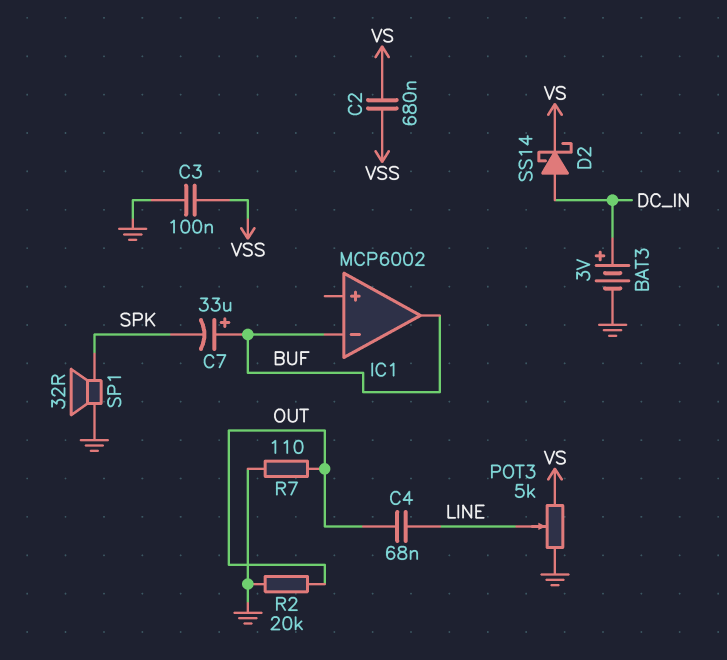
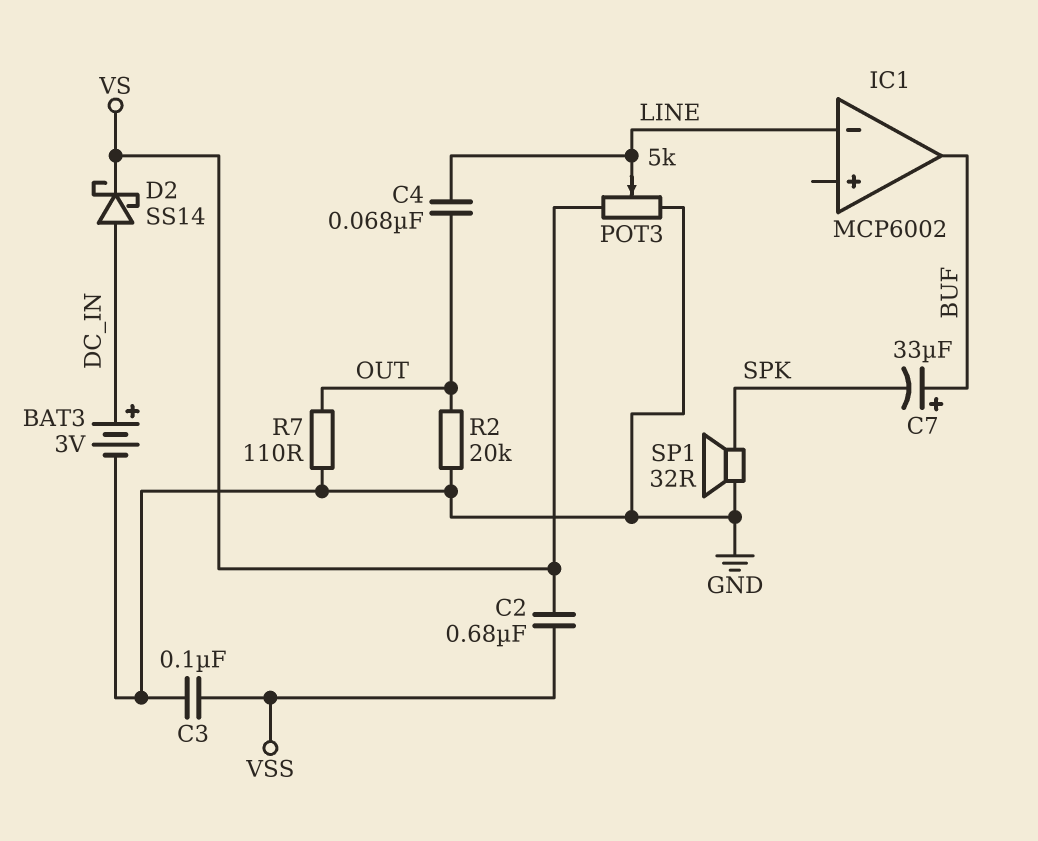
IC1 pin in-: BUF -> LINE

